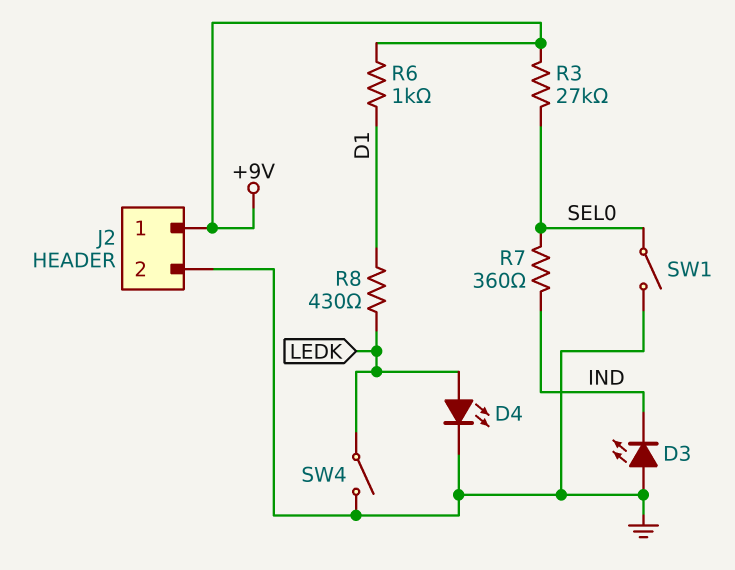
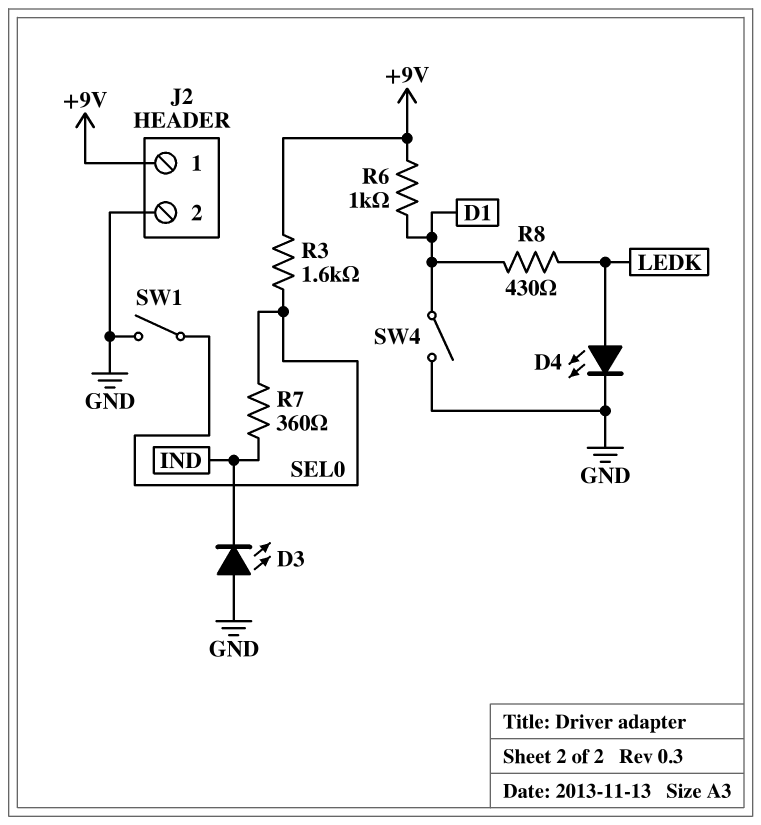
R3: 27k (+9V, SEL0) -> 1.6k (+9V, SEL0)
SW4: switch (GND, LEDK) -> switch (D1, GND)

